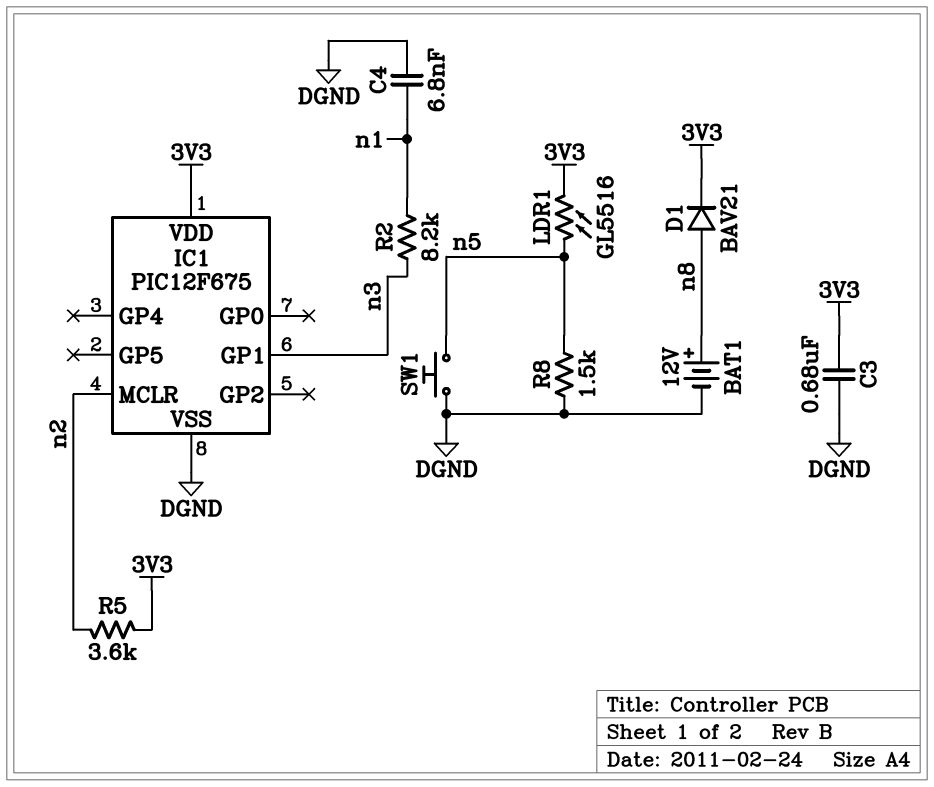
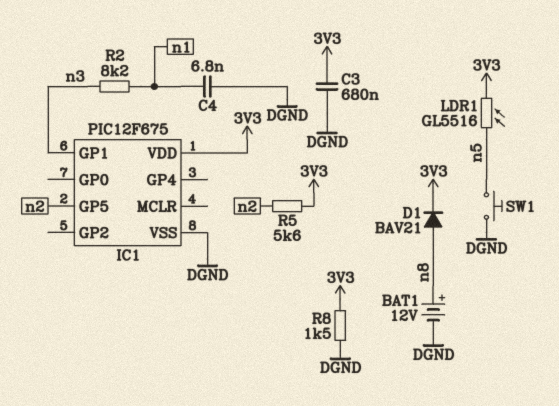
IC1 pin GP5: none -> n2
IC1 pin MCLR: n2 -> none
R5: 3.6k (3V3, n2) -> 5.6k (3V3, n2)
R8: 1.5k (DGND, n5) -> 1.5k (3V3, DGND)

